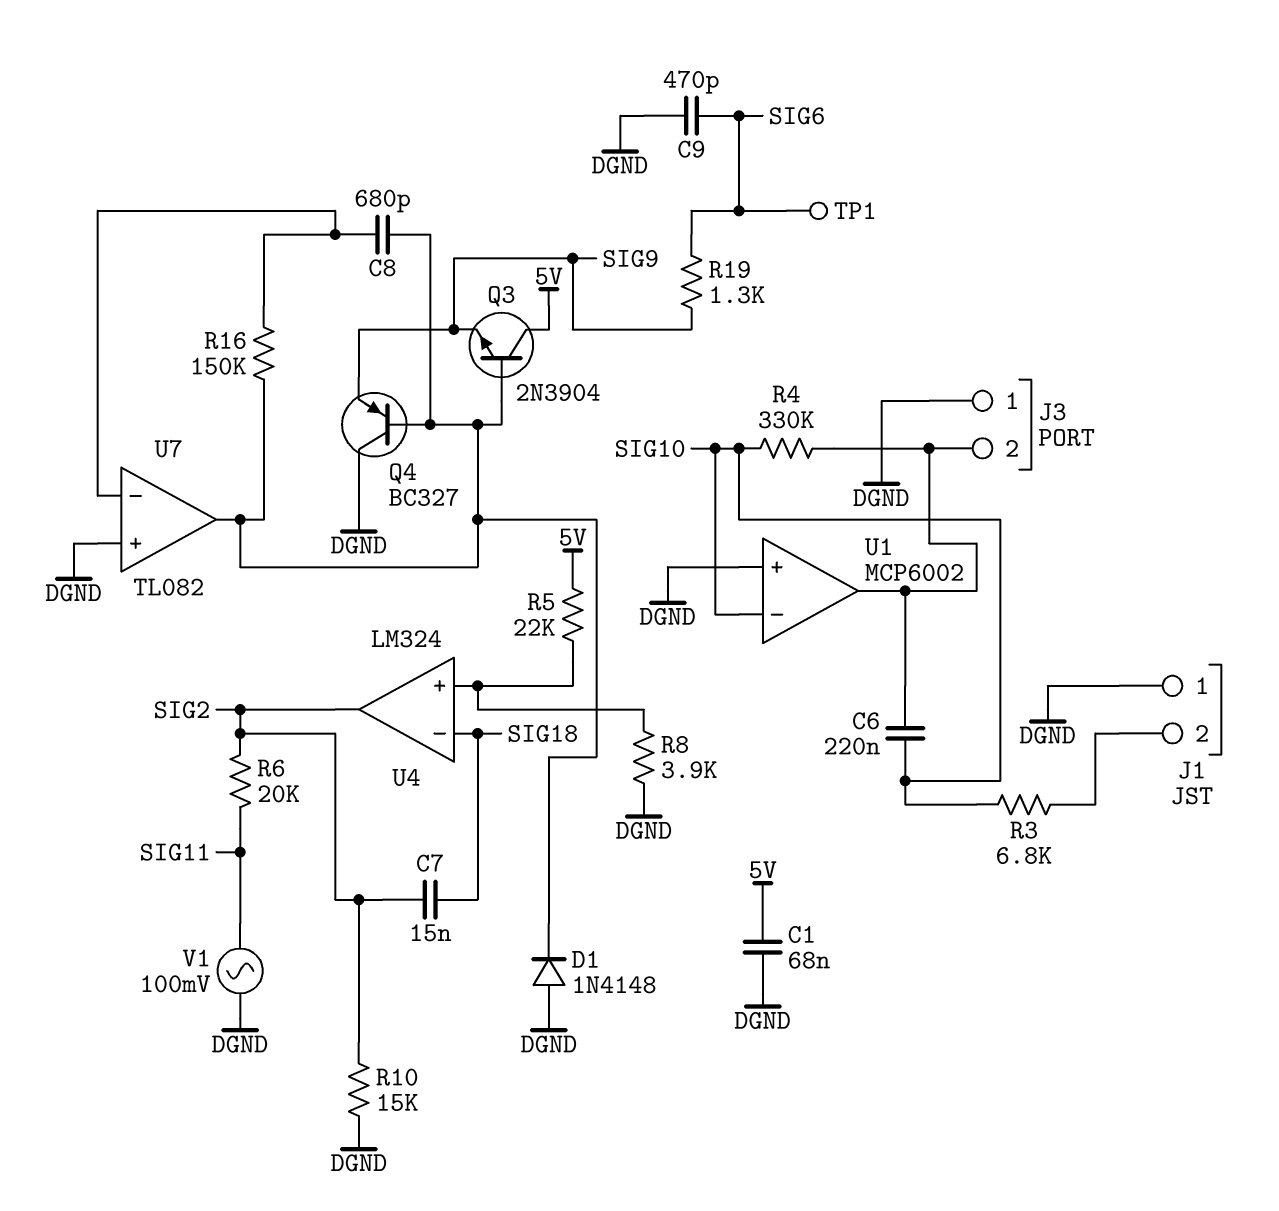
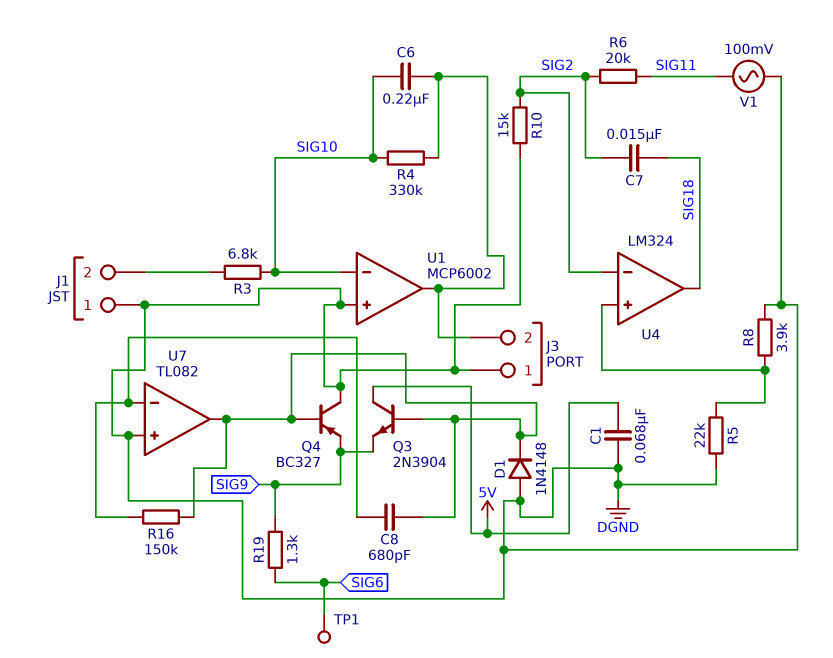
C9: 470pF (DGND, SIG6) -> none
R5: 22k (5V, U4/in+) -> 22k (DGND, U4/in+)
U4 pin in-: SIG18 -> SIG2
U4 pin out: SIG2 -> SIG18

